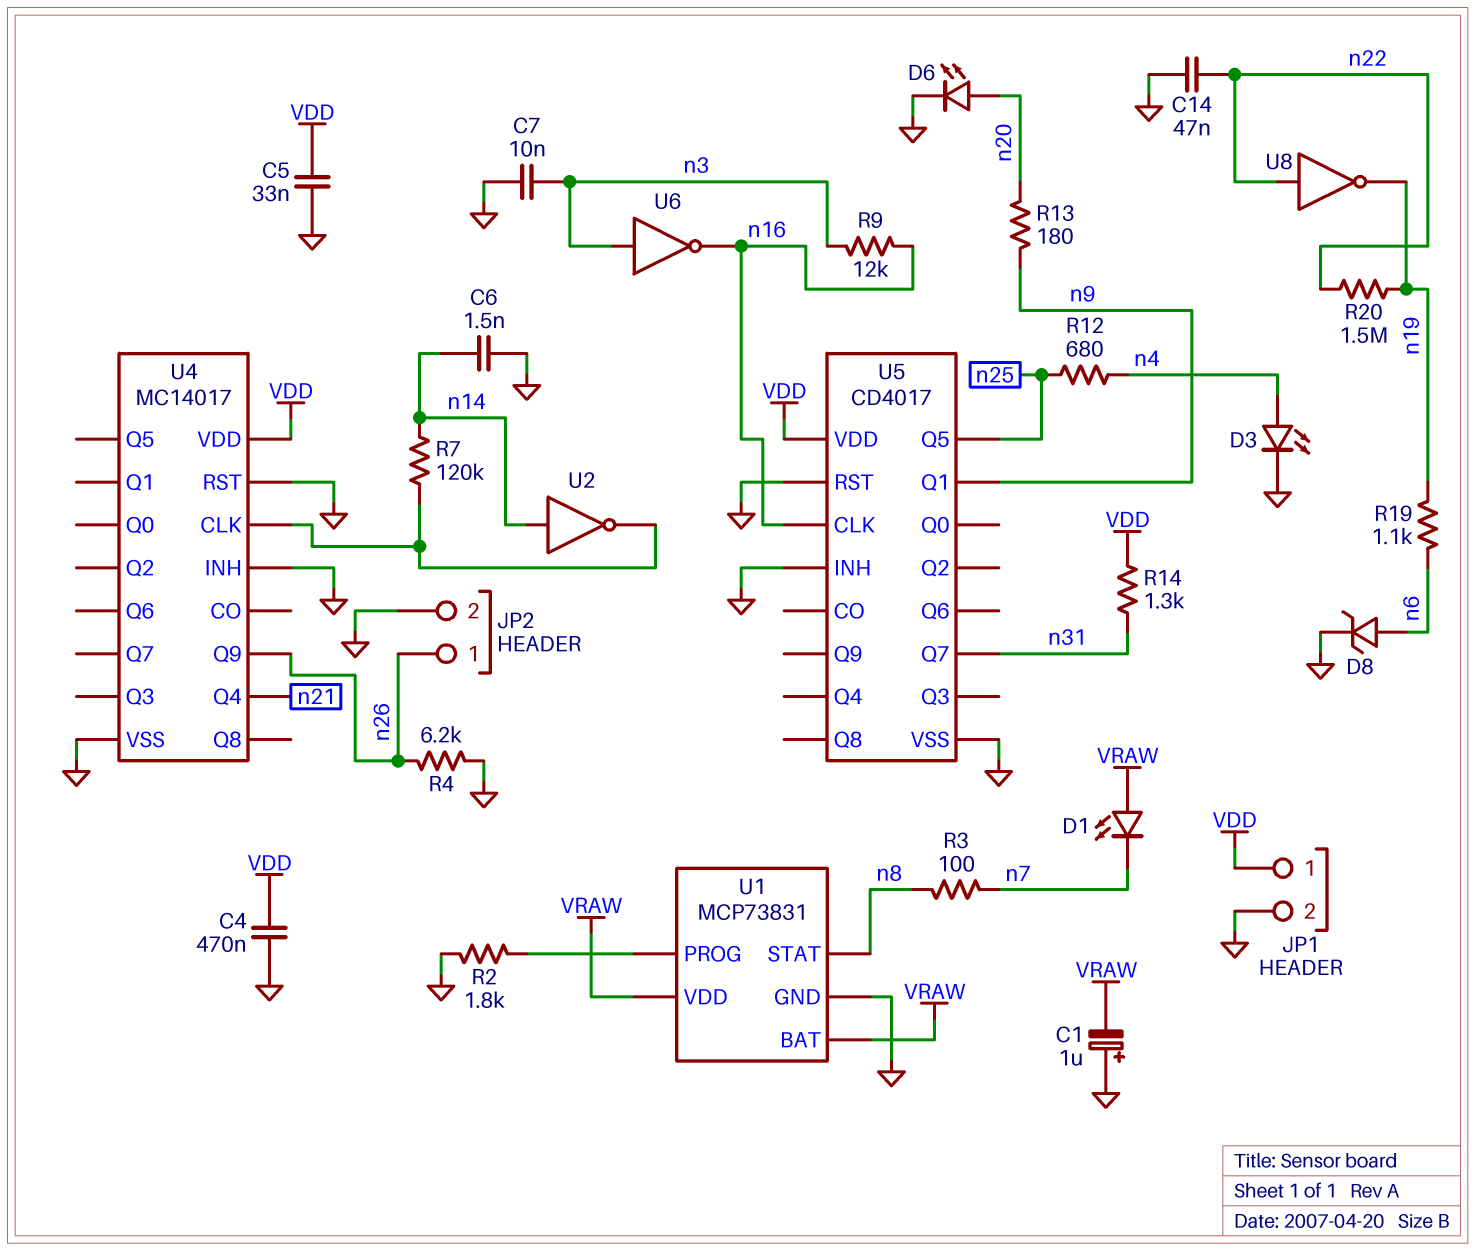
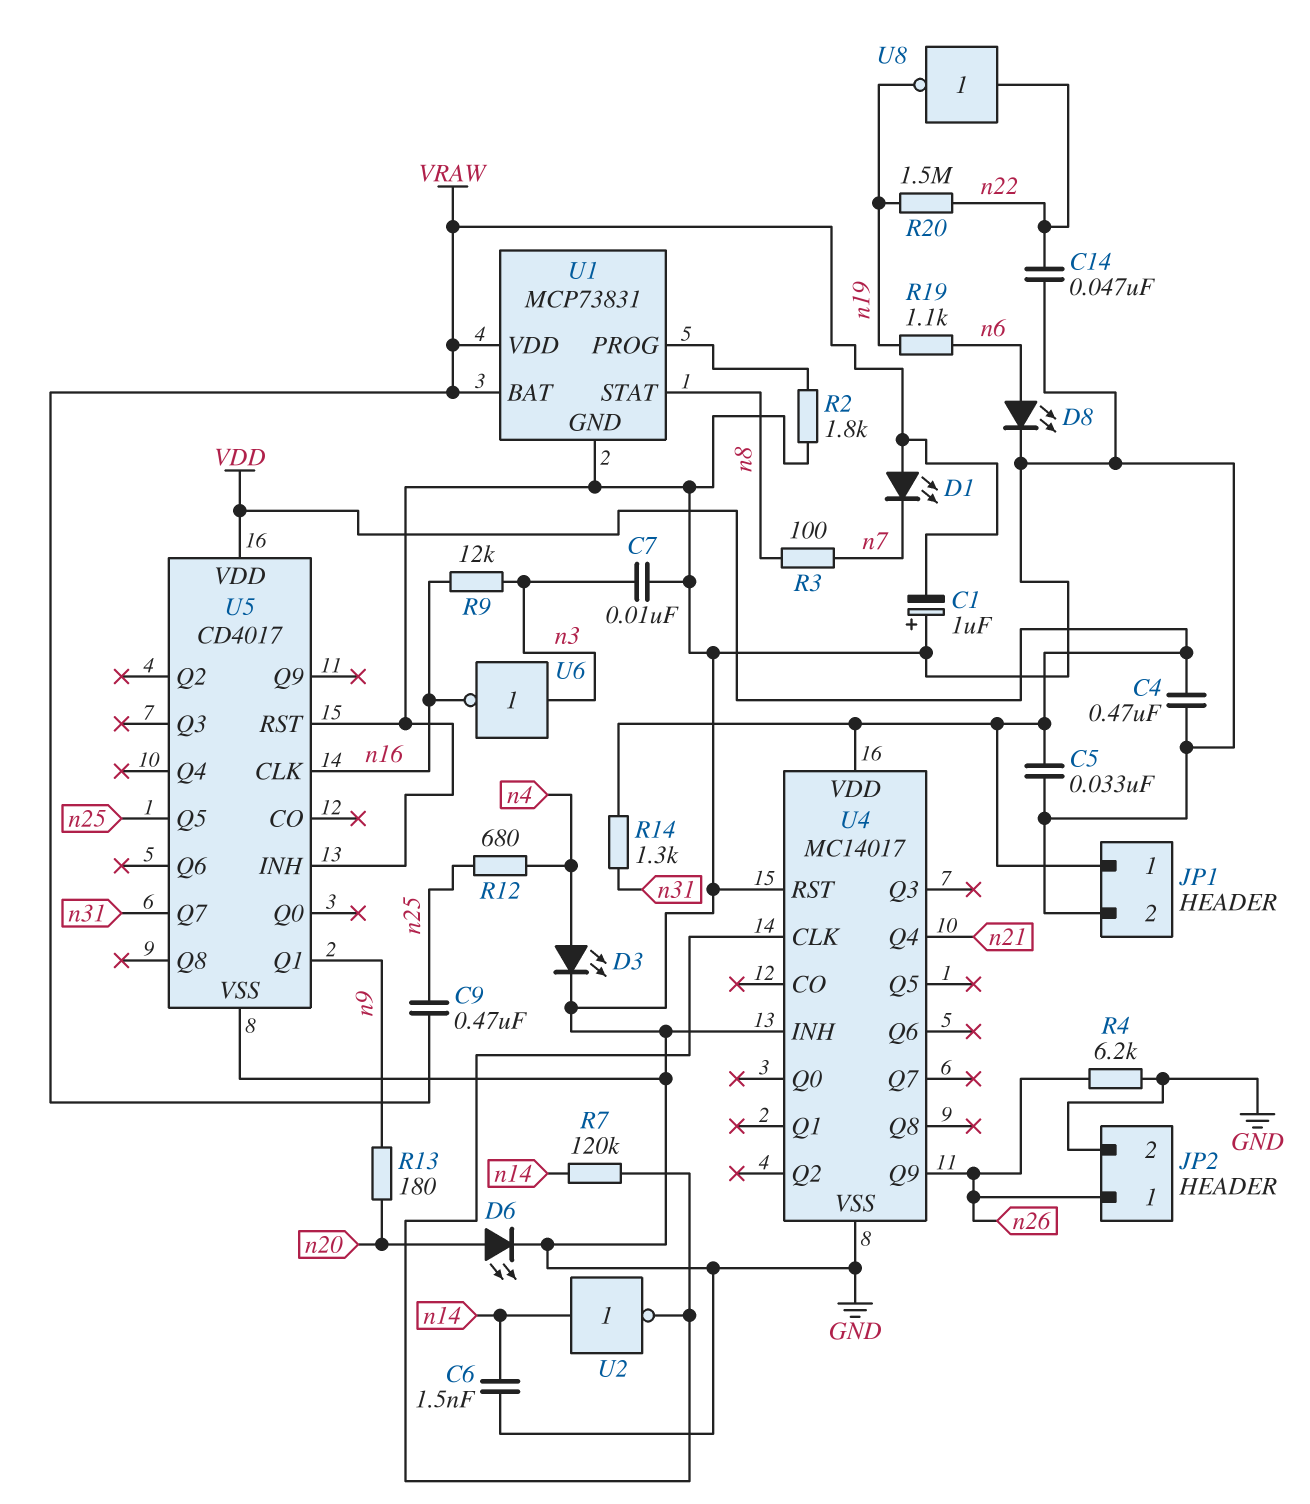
C9: none -> 470nF (VRAW, n25)
D8: zener (A n6, K GND) -> LED (A n6, K GND)

